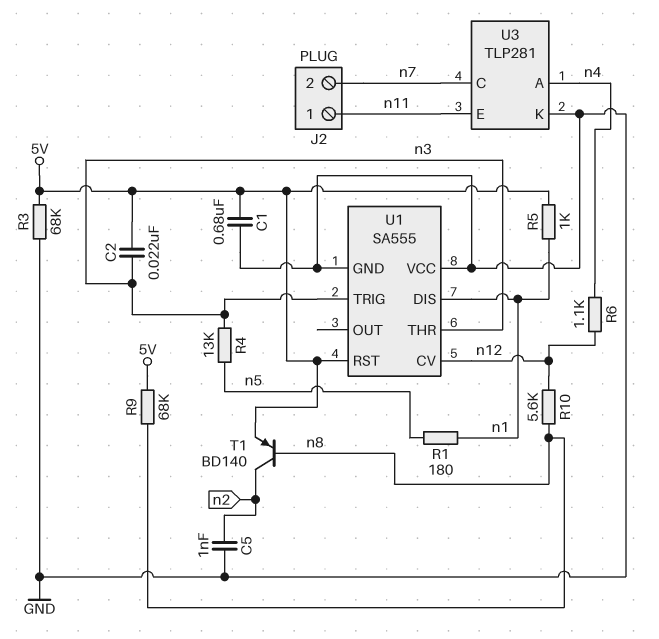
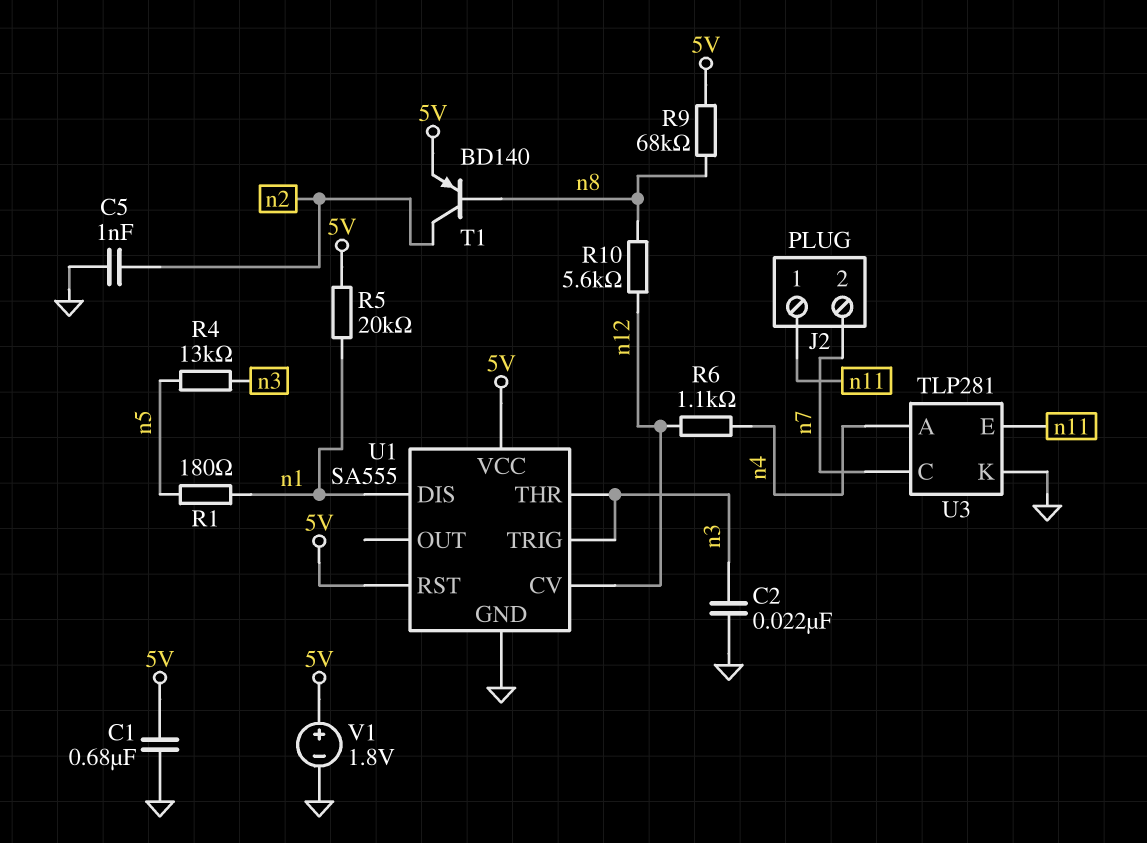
C2: 22nF (5V, n3) -> 22nF (GND, n3)
R3: 68k (5V, GND) -> none
R5: 1k (5V, n1) -> 20k (5V, n1)
U1 pin VCC: GND -> 5V
V1: none -> 1.8V (plus 5V, minus GND)

